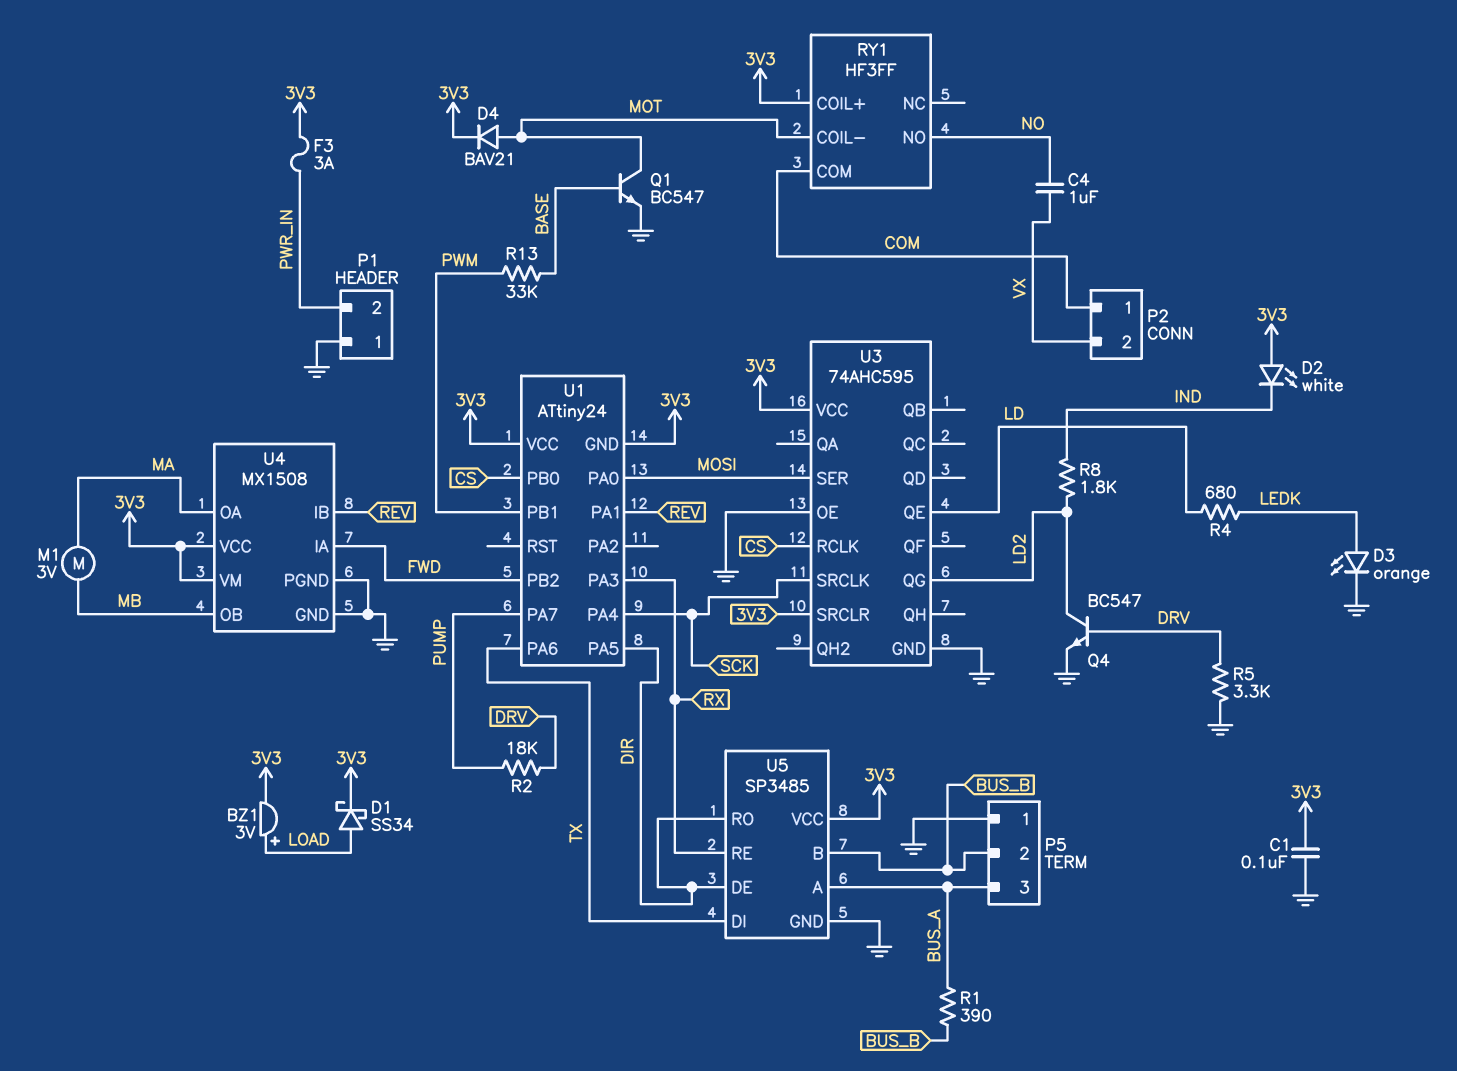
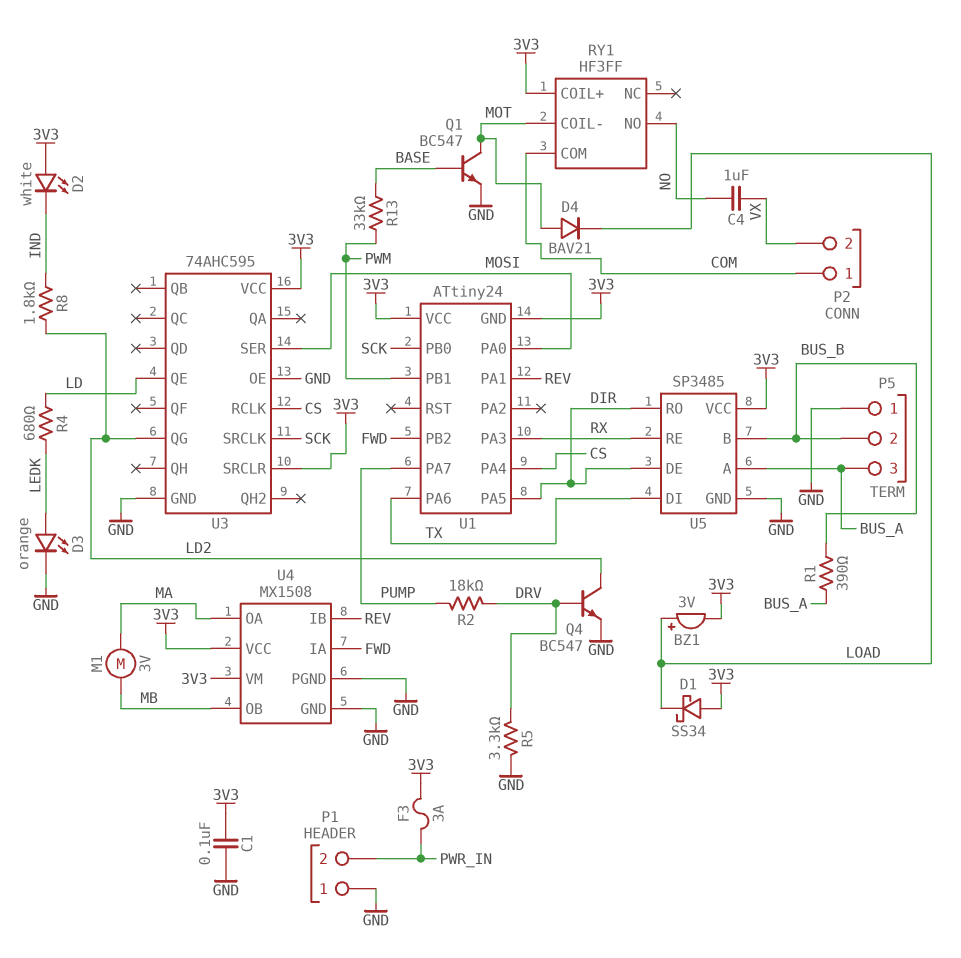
D1: schottky SS34 (A LOAD, K 3V3) -> schottky SS34 (A 3V3, K LOAD)
D4: diode BAV21 (A MOT, K 3V3) -> diode BAV21 (A MOT, K LOAD)
U1 pin PA4: SCK -> CS
U1 pin PB0: CS -> SCK

